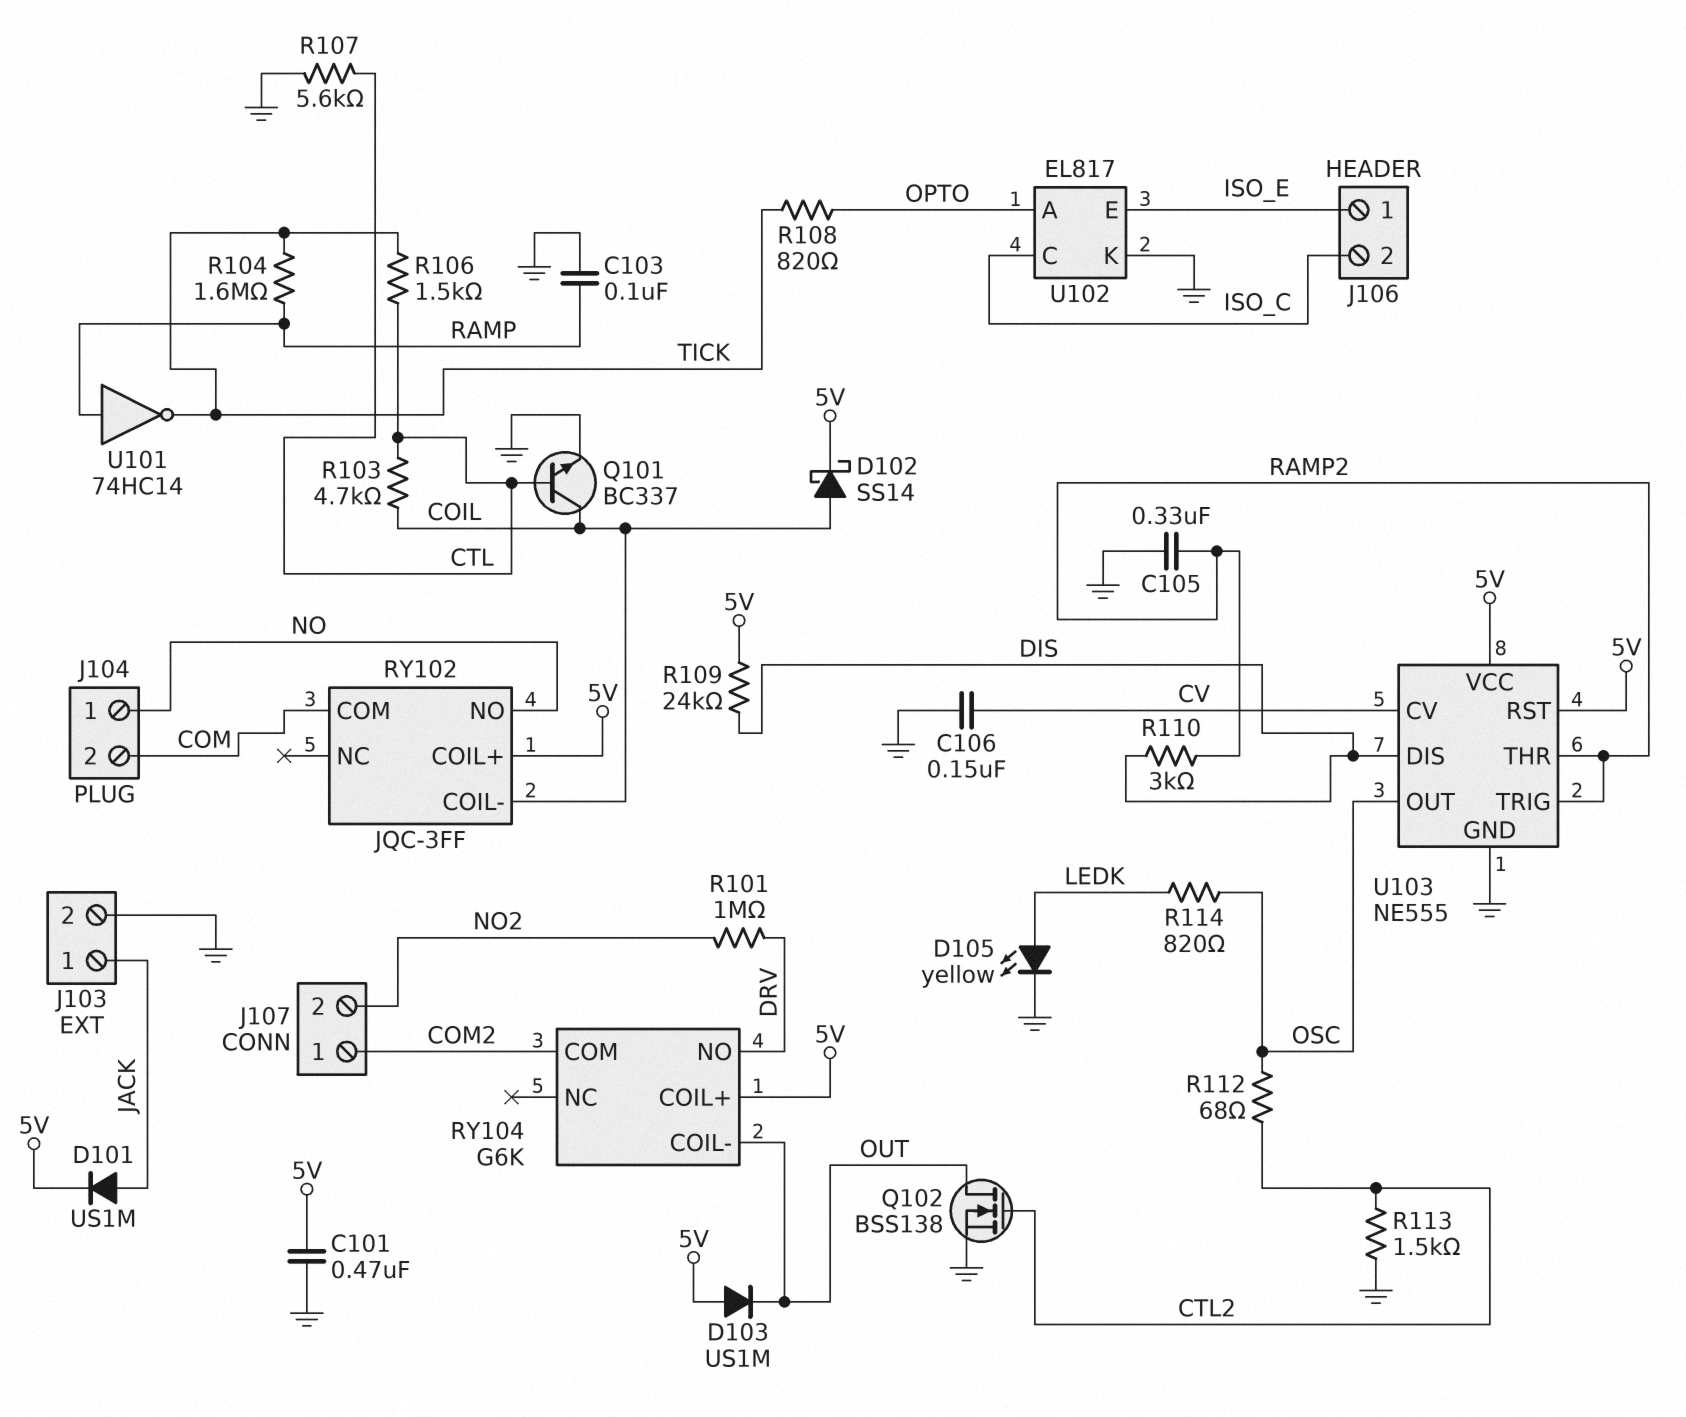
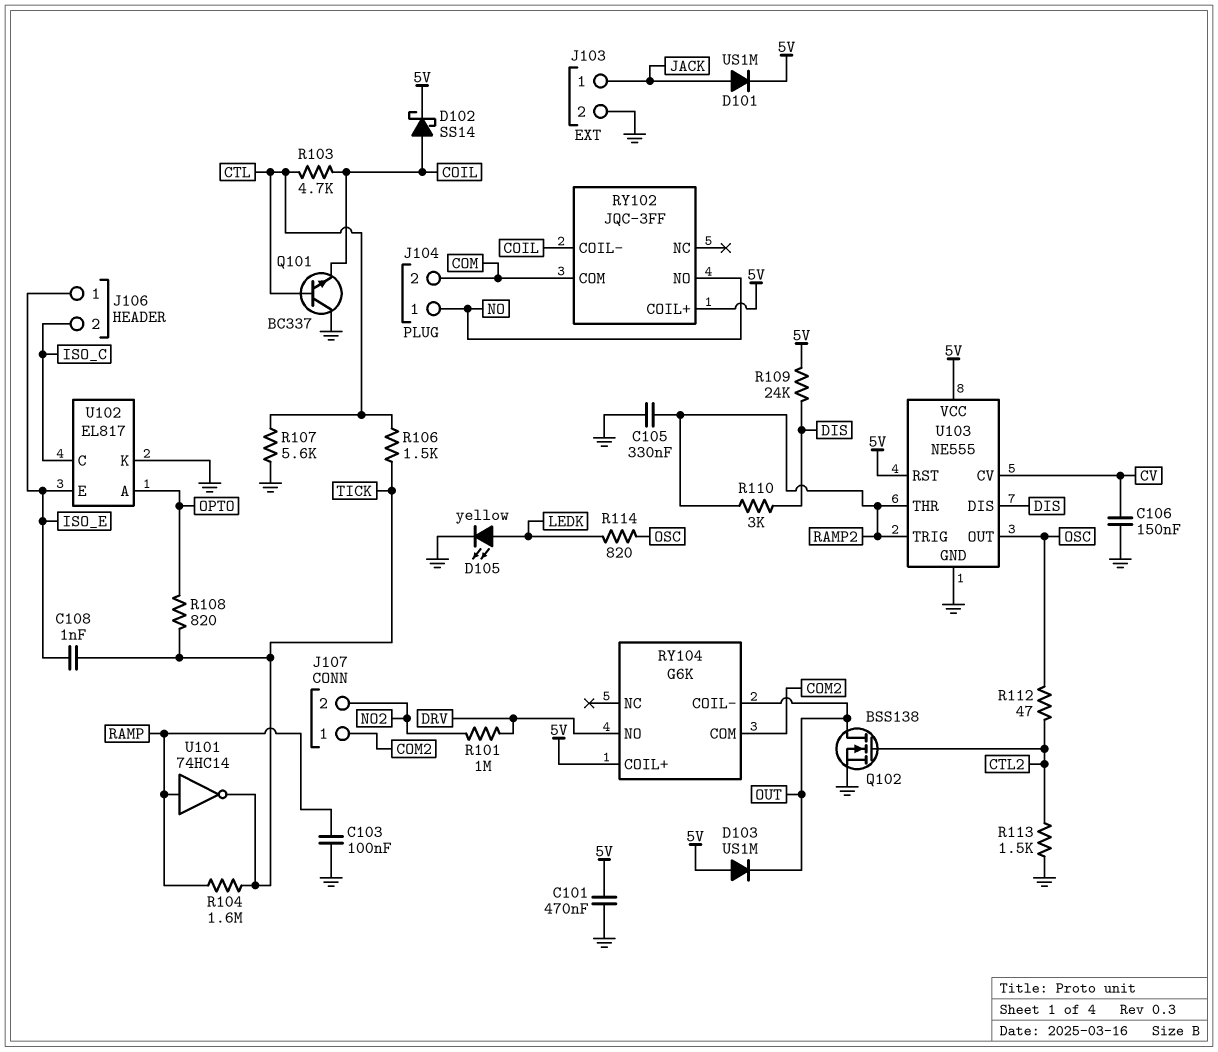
C108: none -> 1nF (ISO_E, TICK)
Q101: NPN BC337 (B CTL, C COIL, E GND) -> NPN BC337 (B CTL, C GND, E COIL)
R112: 68 (CTL2, OSC) -> 47 (CTL2, OSC)

